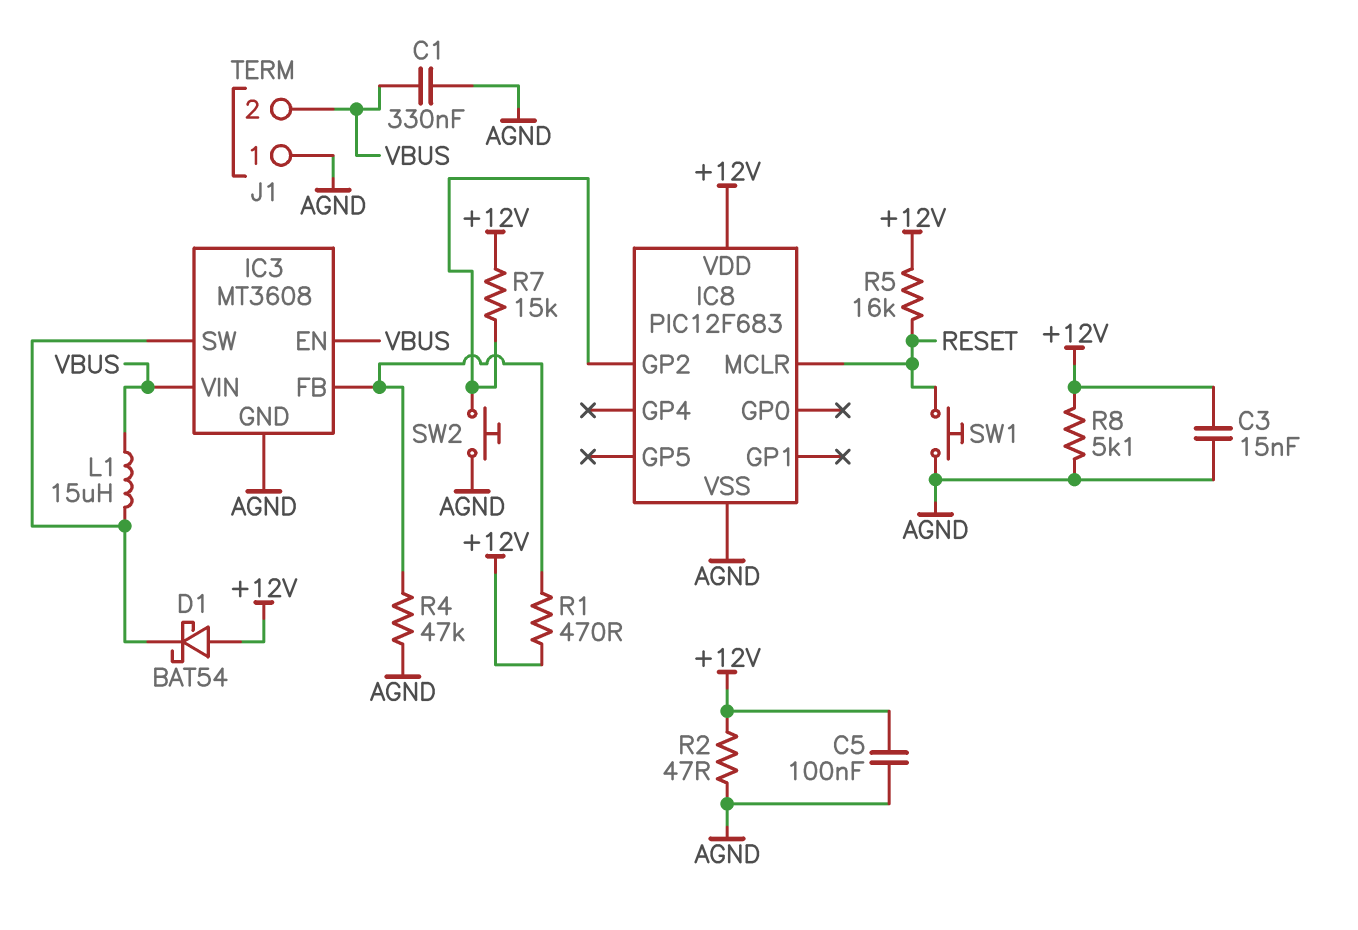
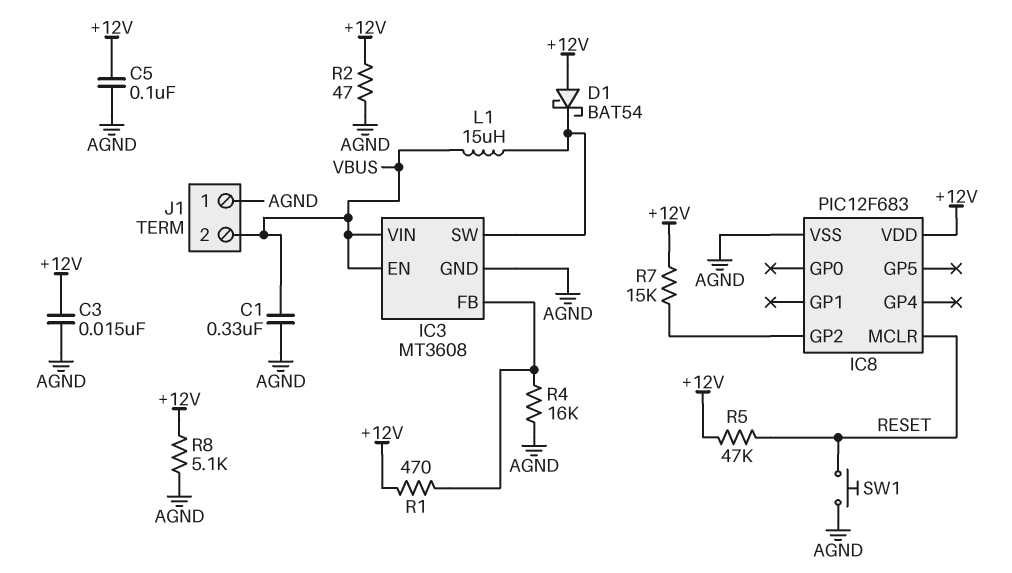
R4: 47k (AGND, IC3/FB) -> 16k (AGND, IC3/FB)
R5: 16k (+12V, RESET) -> 47k (+12V, RESET)
SW2: button (AGND, IC8/GP2) -> none

